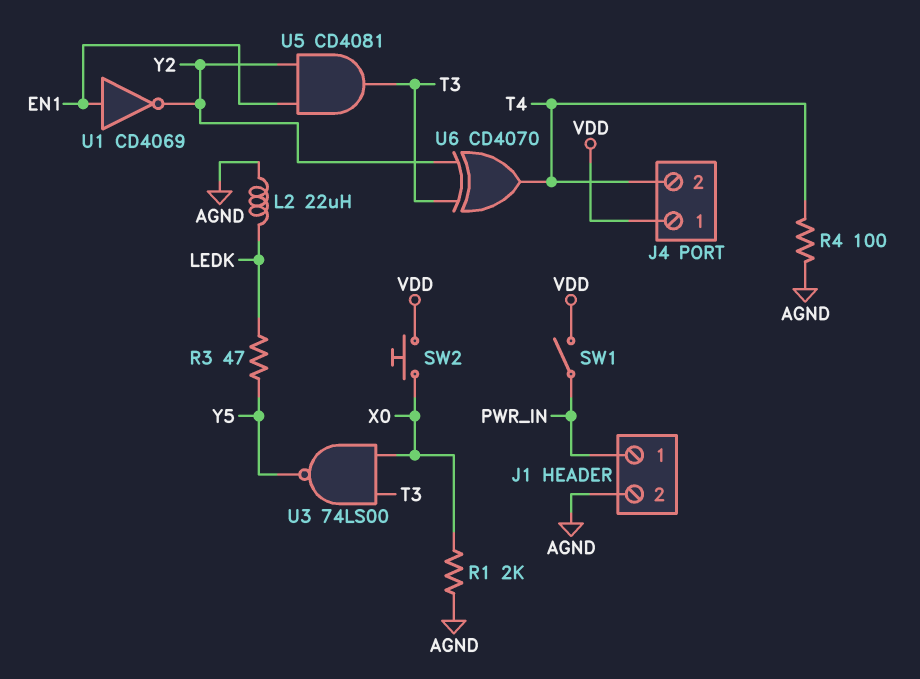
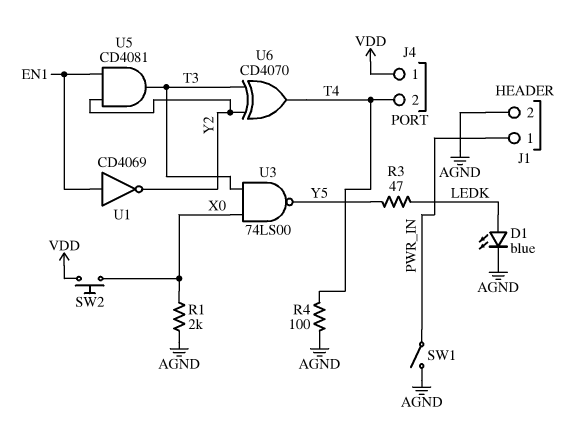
D1: none -> LED blue (A LEDK, K AGND)
L2: 22uH (AGND, LEDK) -> none
SW1: switch (PWR_IN, VDD) -> switch (AGND, PWR_IN)

